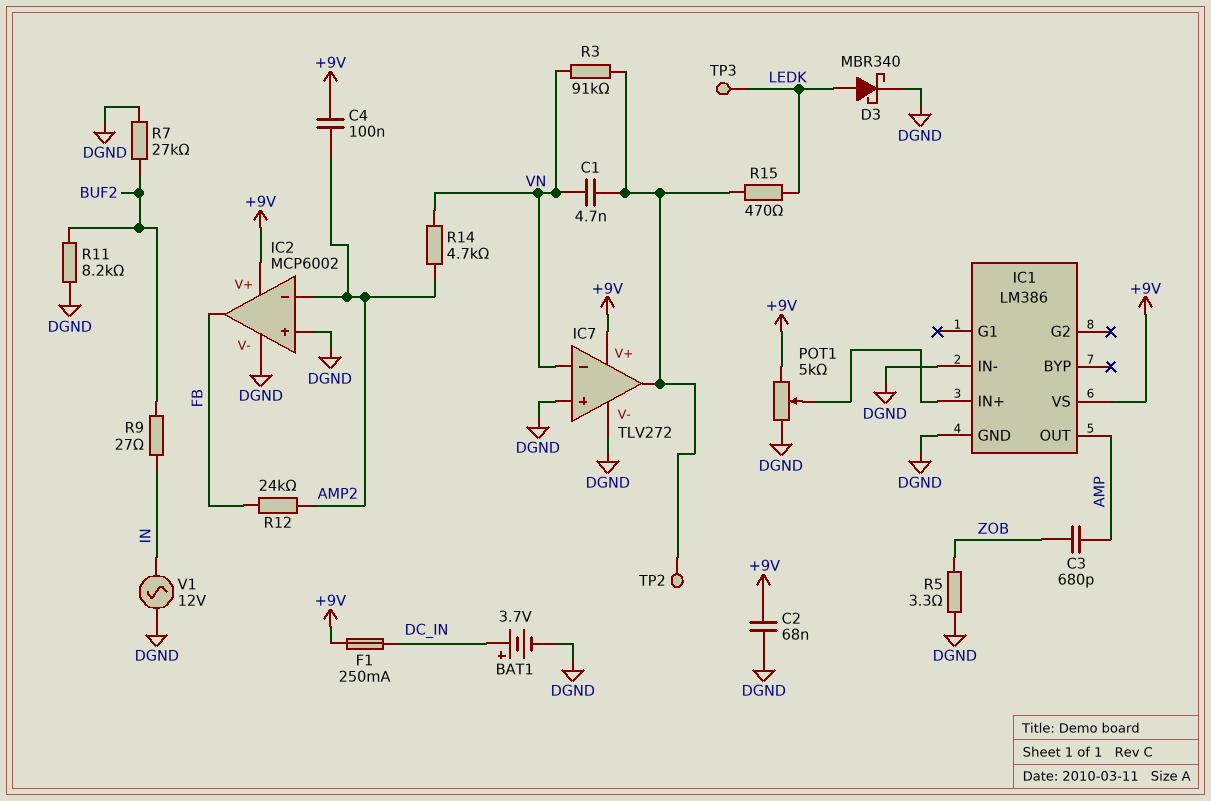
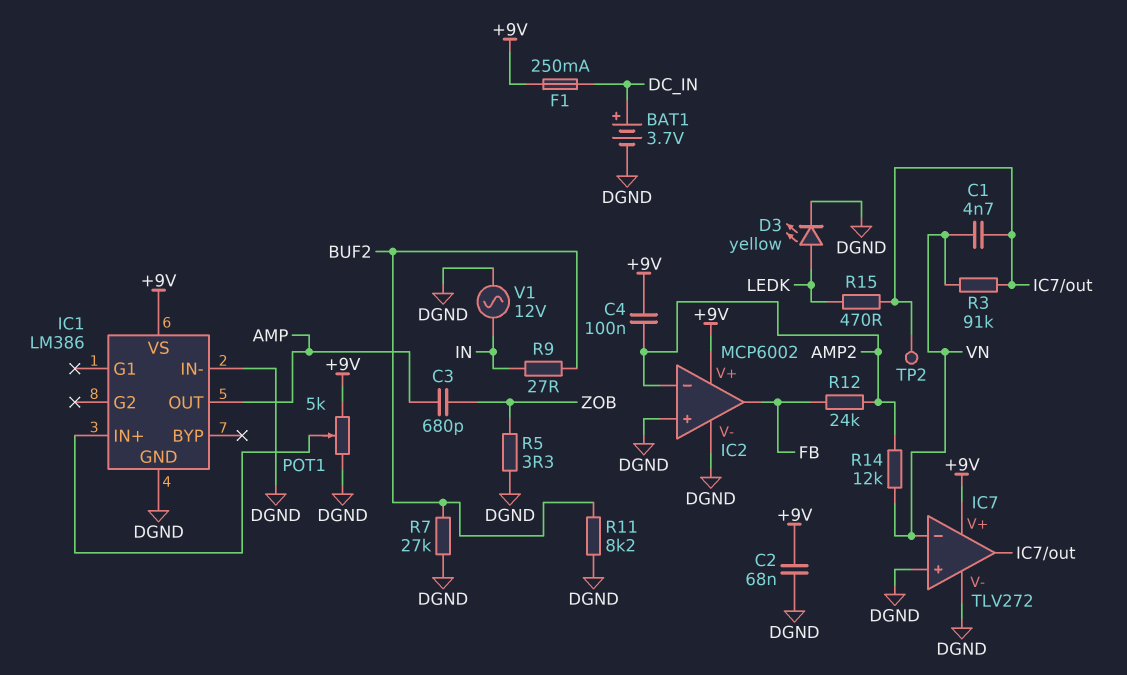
D3: schottky MBR340 (A LEDK, K DGND) -> LED yellow (A LEDK, K DGND)
R14: 4.7k (AMP2, VN) -> 12k (AMP2, VN)
TP3: test point (LEDK) -> none

